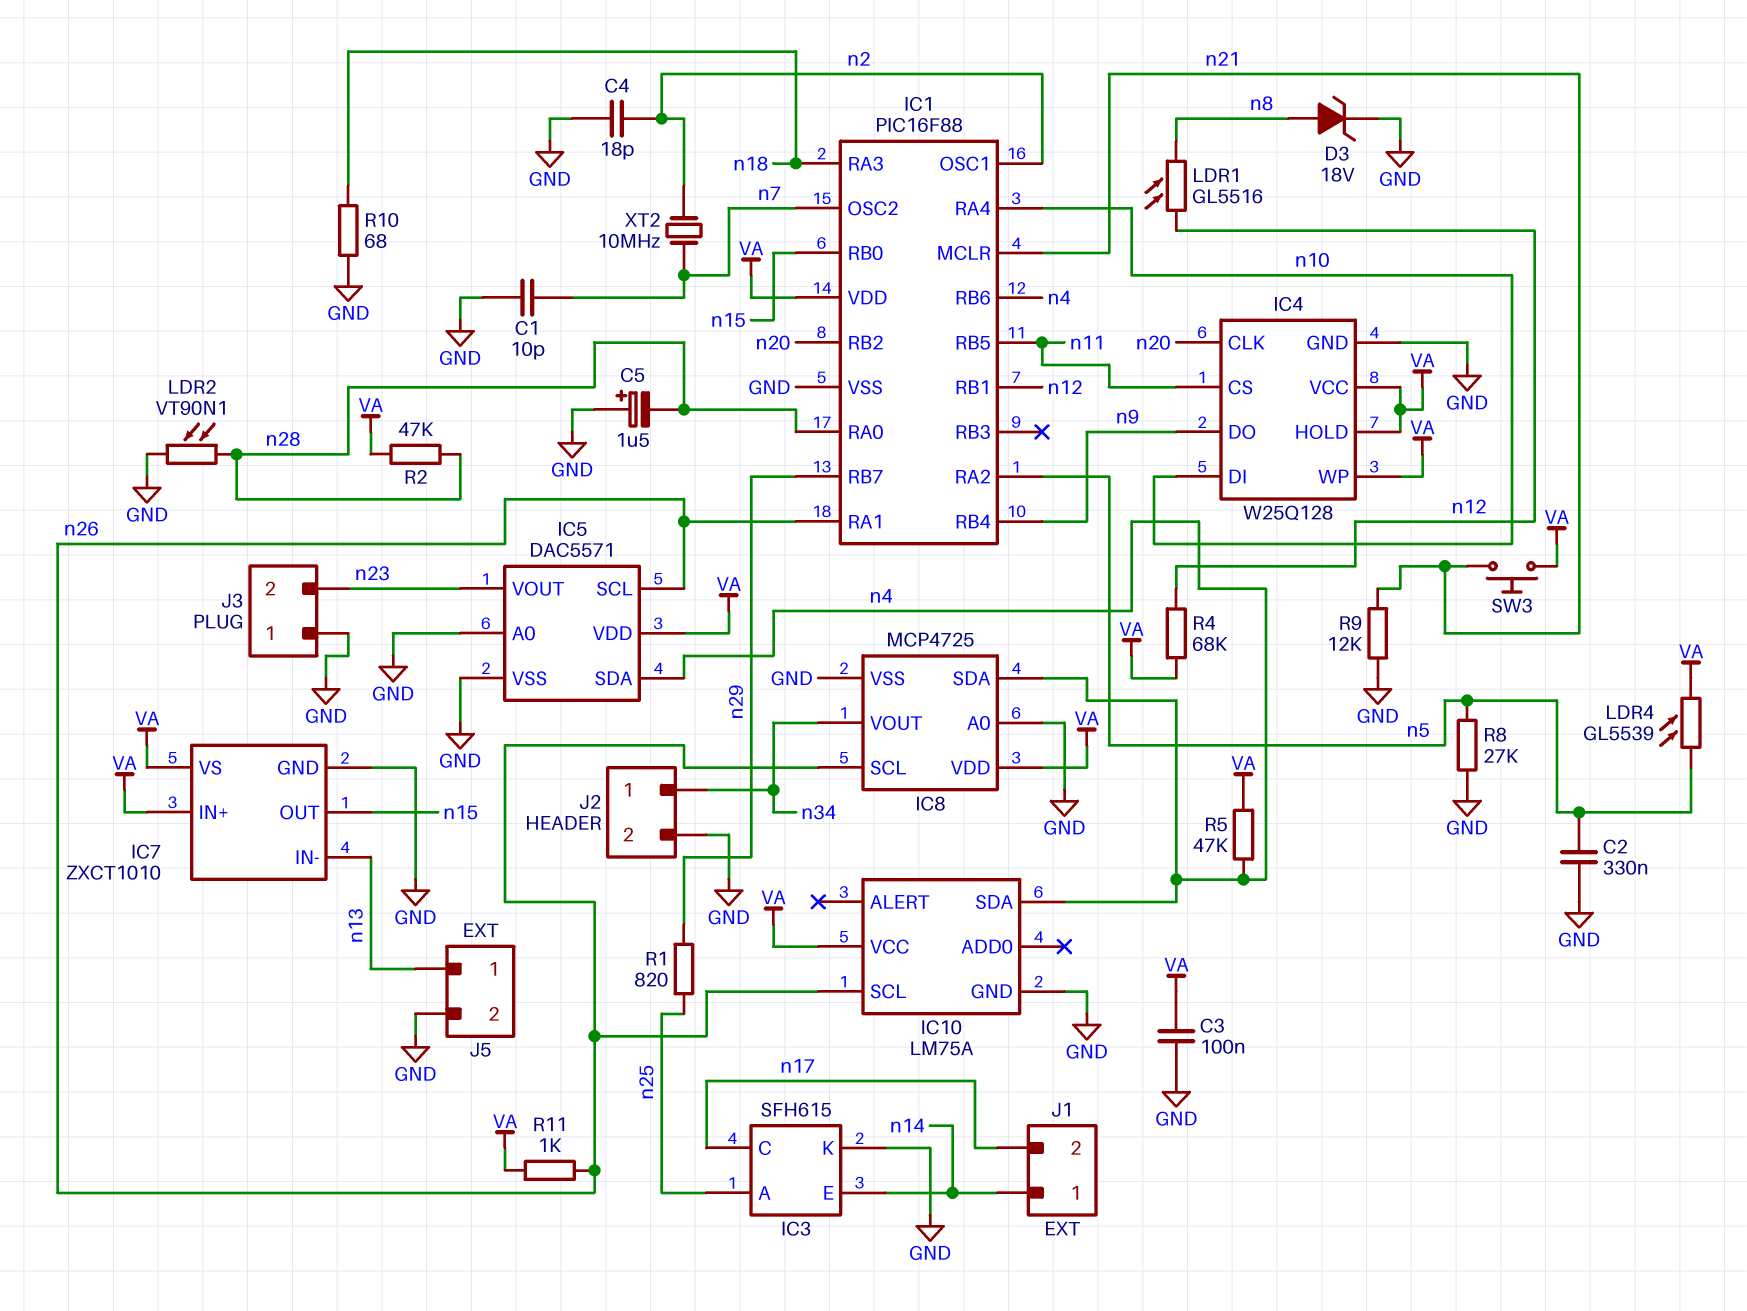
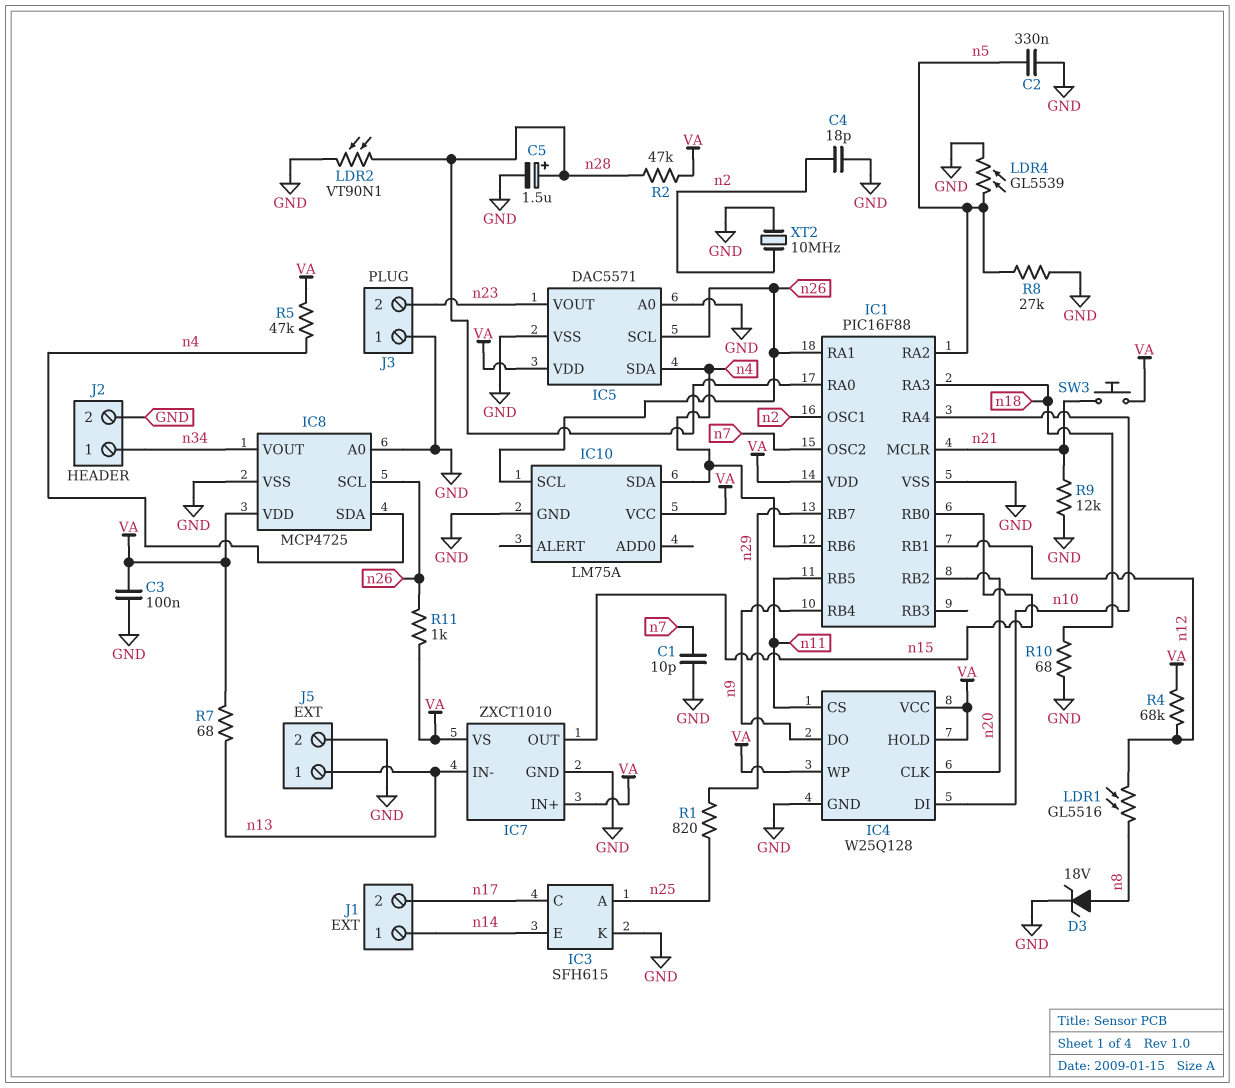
C5: 1.5uF (plus GND, minus n28) -> 1.5uF (plus n28, minus GND)
LDR4: GL5539 (VA, n5) -> GL5539 (GND, n5)
R7: none -> 68 (VA, n13)
XT2: 10MHz (n2, n7) -> 10MHz (GND, n2)

